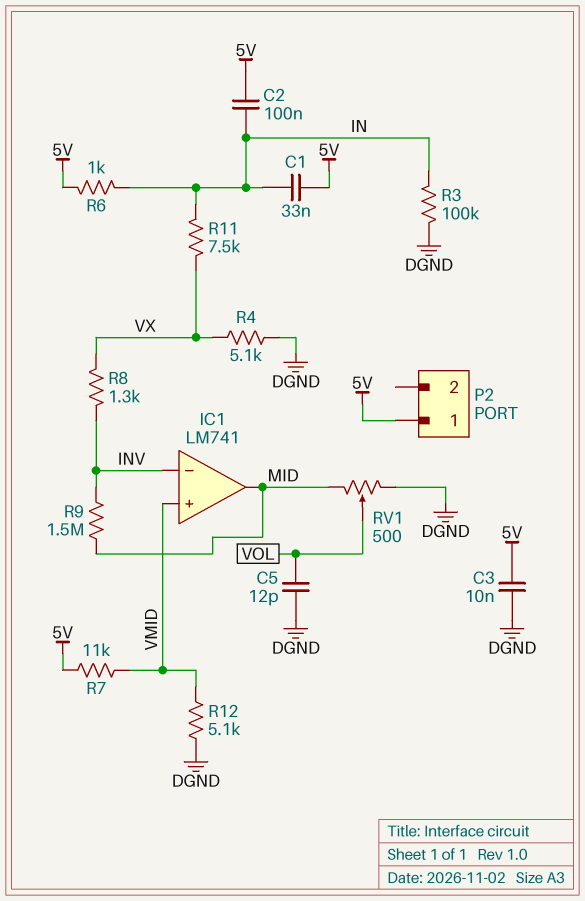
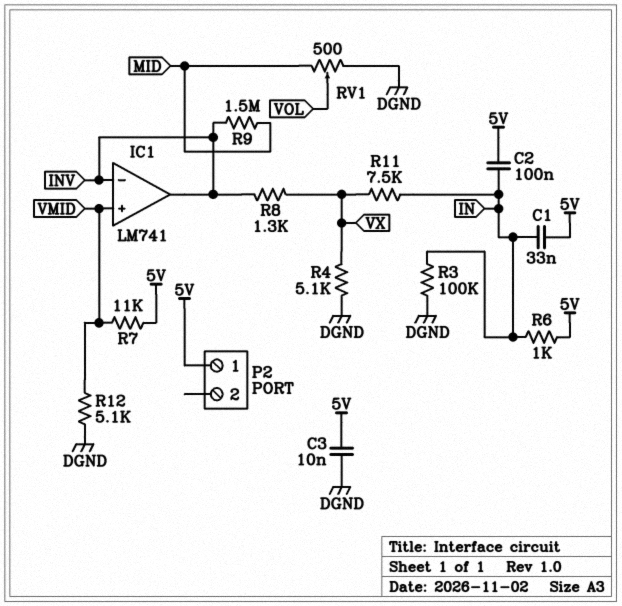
C5: 12pF (DGND, VOL) -> none
IC1 pin out: MID -> INV

